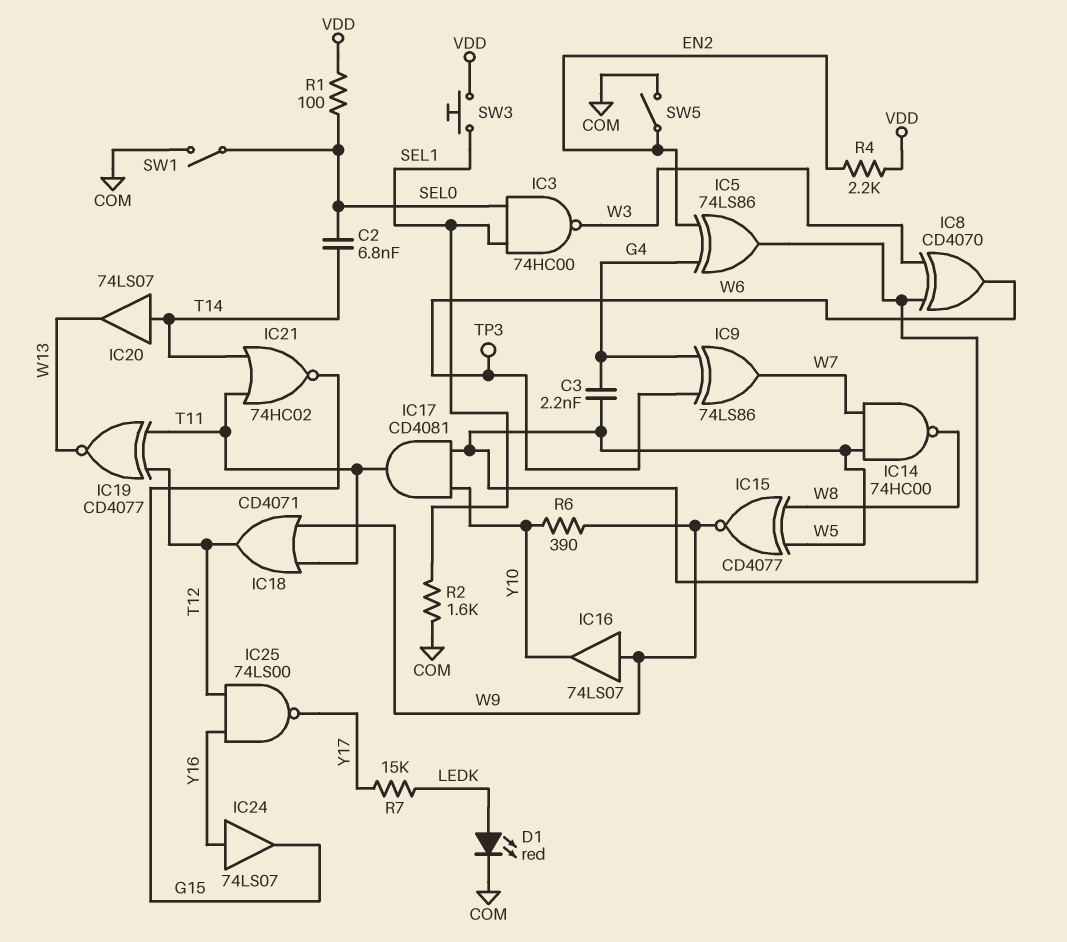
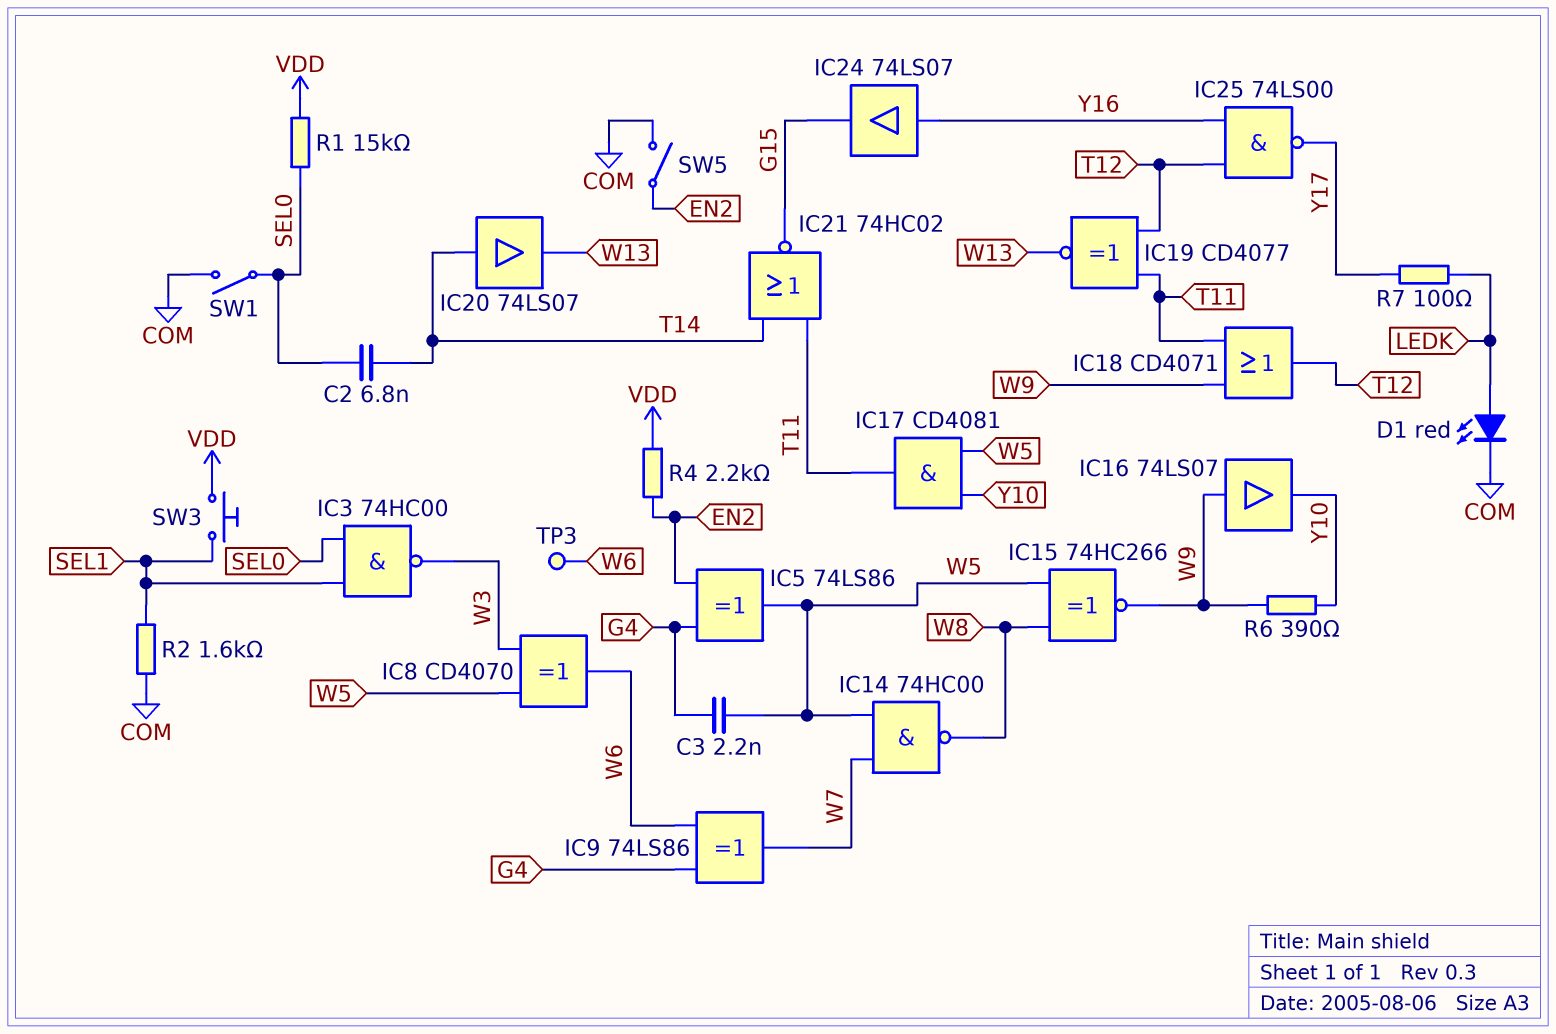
IC15: XNOR CD4077 (in W5, in W8, out W9) -> XNOR 74HC266 (in W5, in W8, out W9)
R1: 100 (SEL0, VDD) -> 15k (SEL0, VDD)
R7: 15k (LEDK, Y17) -> 100 (LEDK, Y17)

